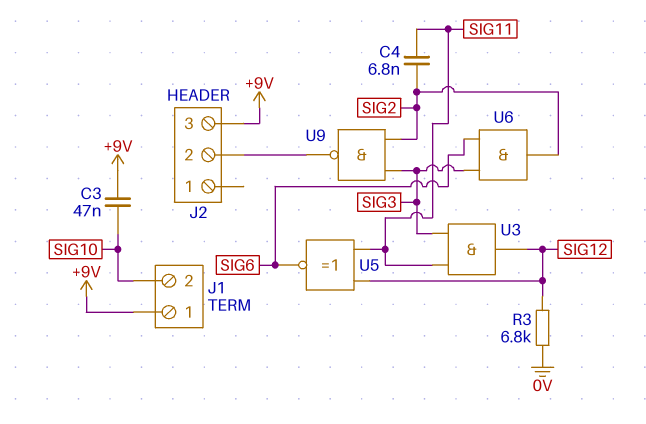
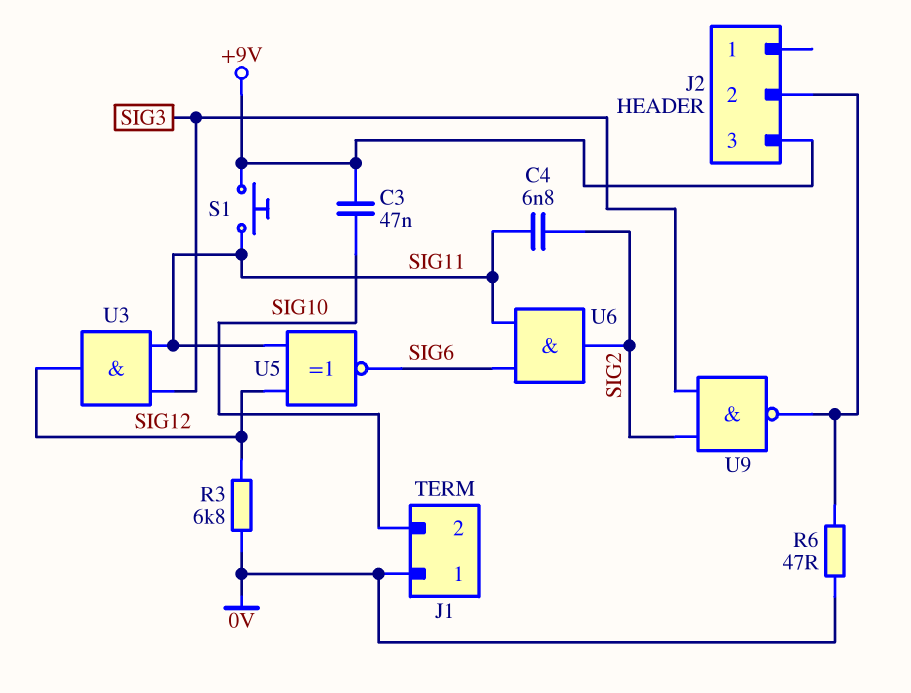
J1 pin 1: +9V -> 0V
R6: none -> 47 (0V, J2/2)
S1: none -> button (+9V, SIG11)
U6: AND (in SIG3, in SIG6, out SIG2) -> AND (in SIG6, in SIG11, out SIG2)

